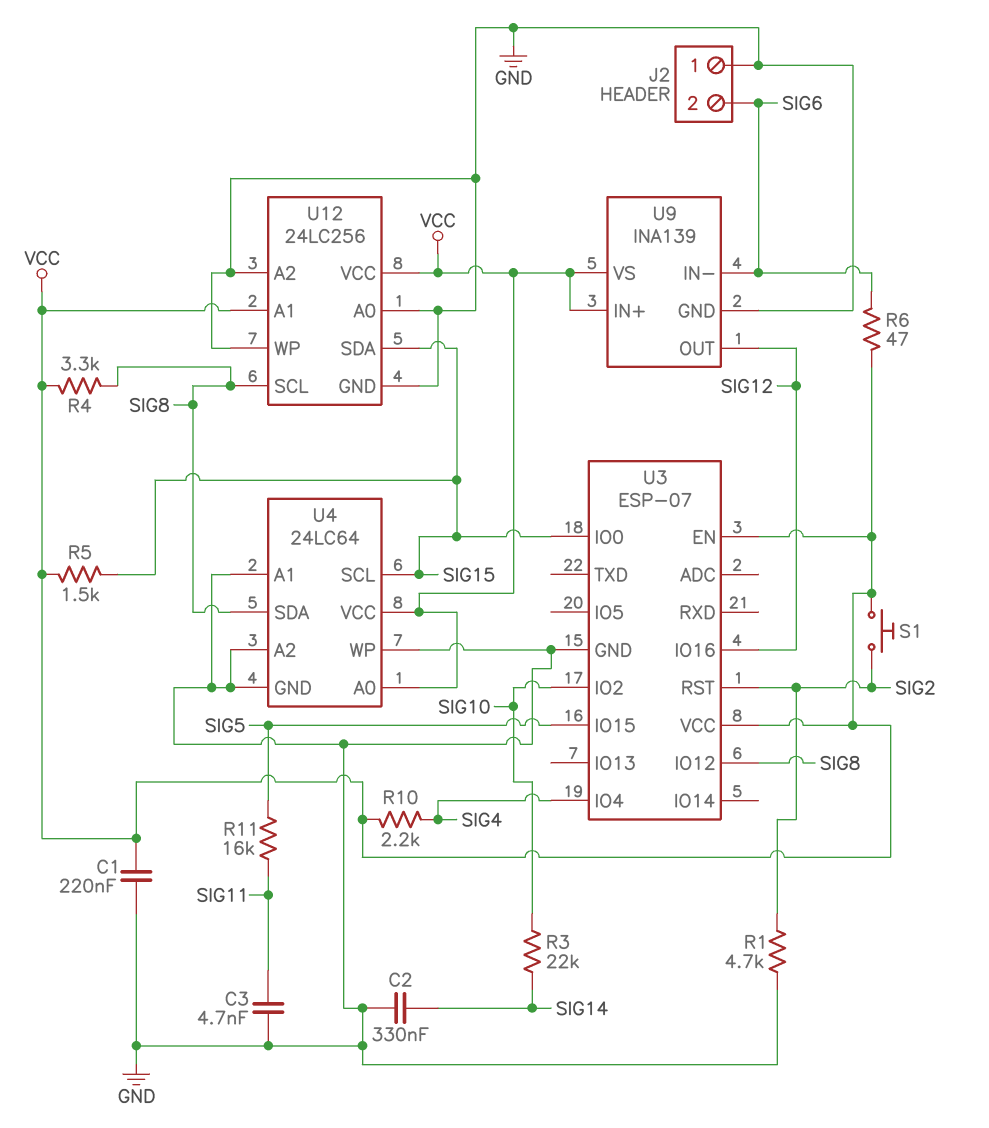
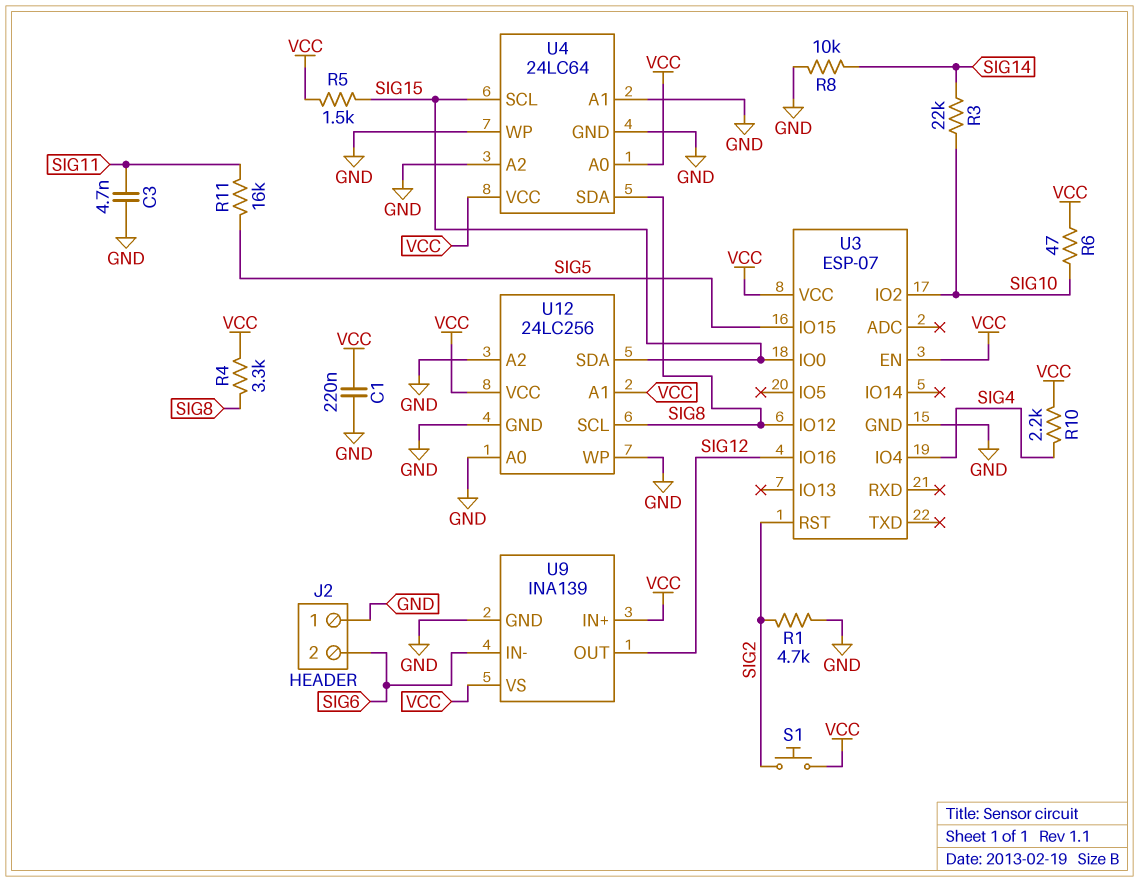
C2: 330nF (GND, SIG14) -> none
R6: 47 (SIG6, VCC) -> 47 (SIG10, VCC)
R8: none -> 10k (GND, SIG14)

